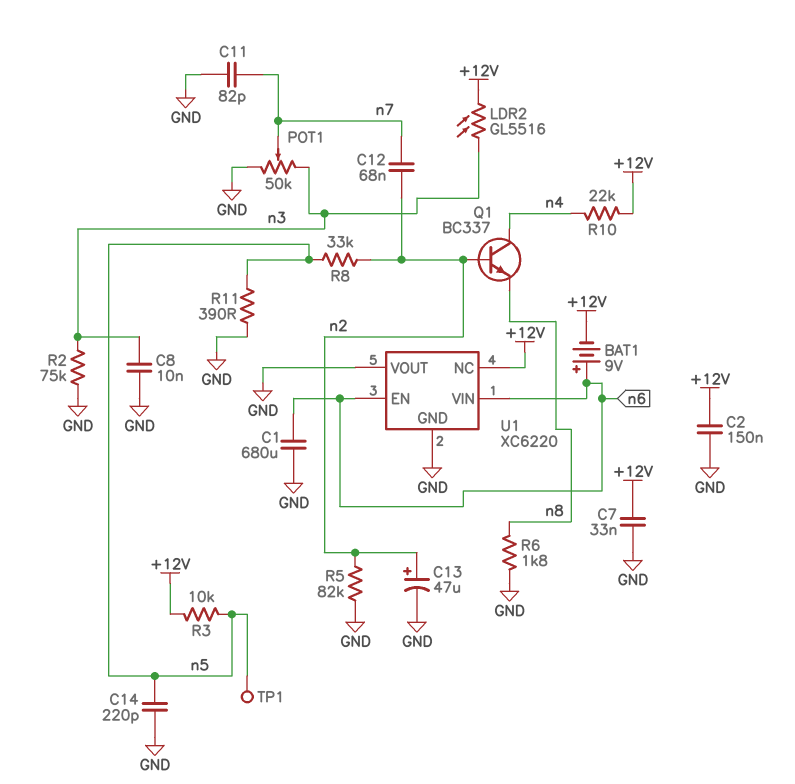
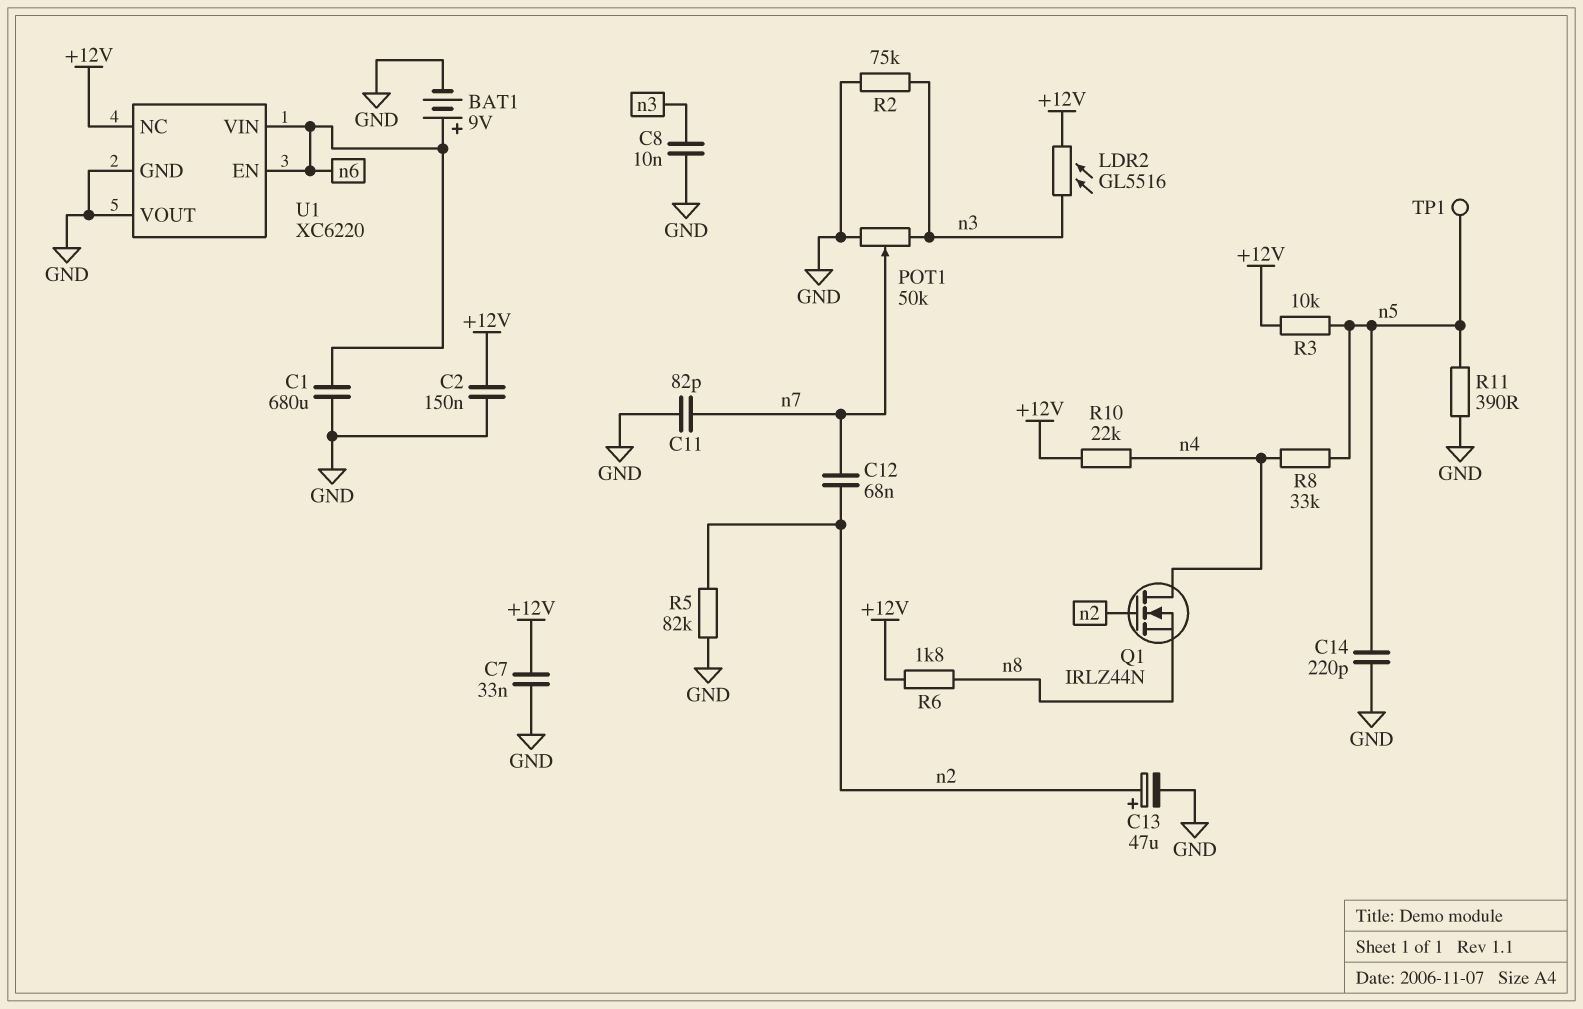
BAT1: 9V (plus n6, minus +12V) -> 9V (plus n6, minus GND)
Q1: NPN BC337 (B n2, C n4, E n8) -> NMOS IRLZ44N (G n2, D n4, S n8)
R6: 1.8k (GND, n8) -> 1.8k (+12V, n8)
R8: 33k (n2, n5) -> 33k (n4, n5)

